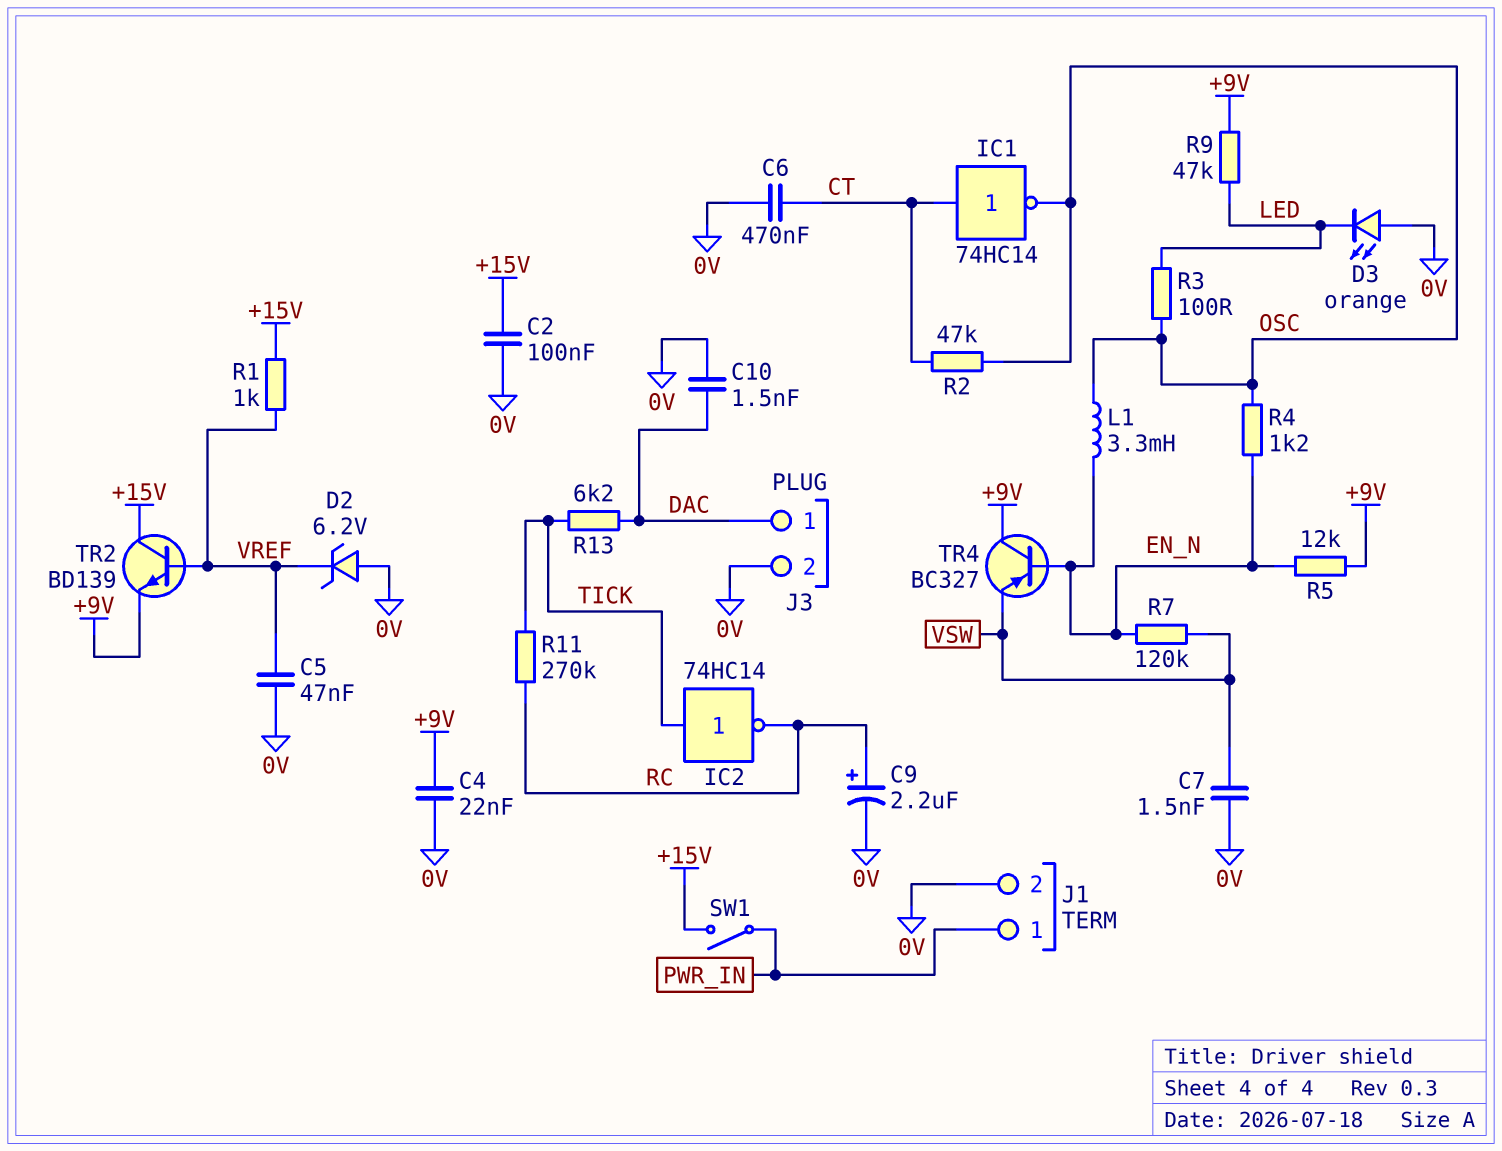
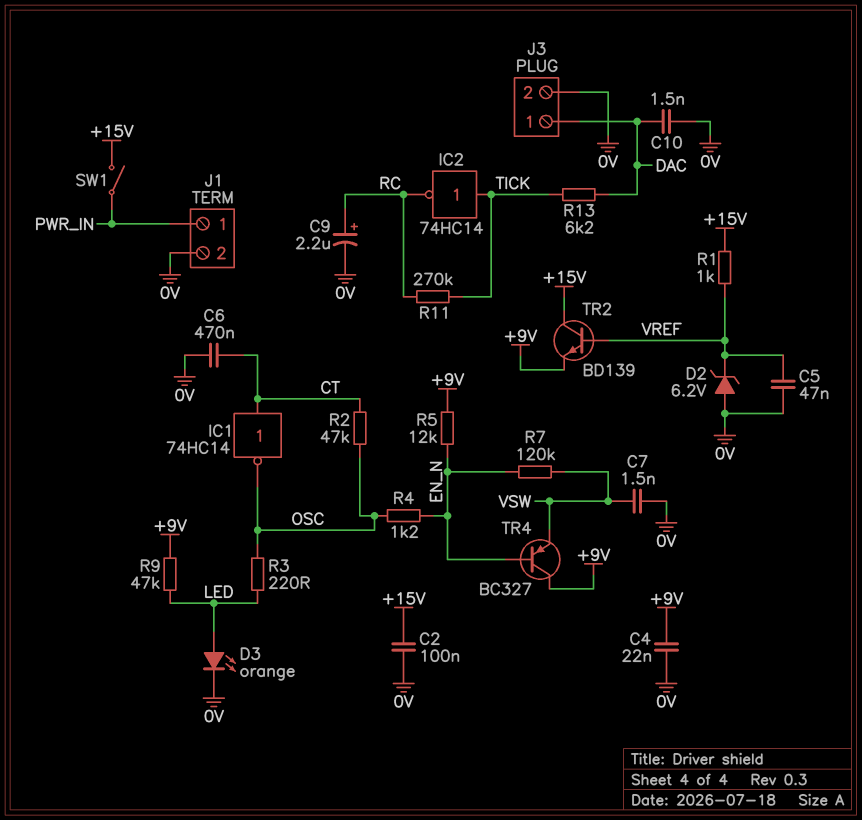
D3: LED orange (A 0V, K LED) -> LED orange (A LED, K 0V)
L1: 3.3mH (EN_N, OSC) -> none
R3: 100 (LED, OSC) -> 220 (LED, OSC)

